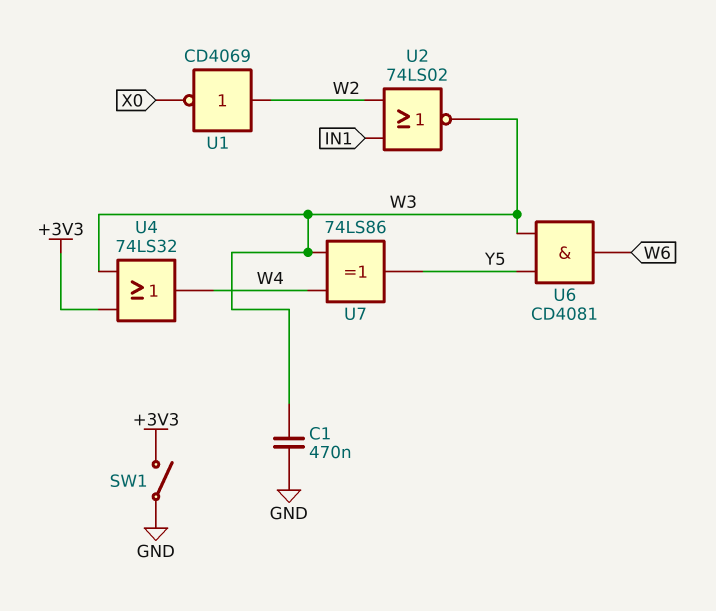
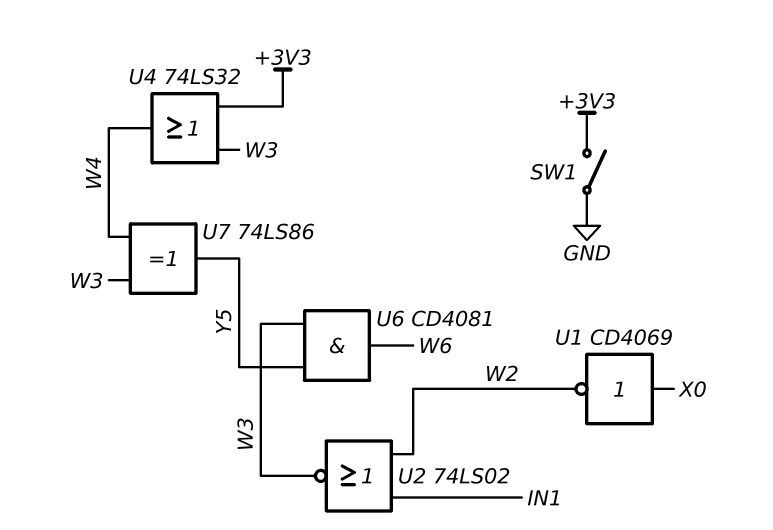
C1: 470nF (GND, W3) -> none
U1: NOT CD4069 (in W2, out X0) -> NOT CD4069 (in X0, out W2)

